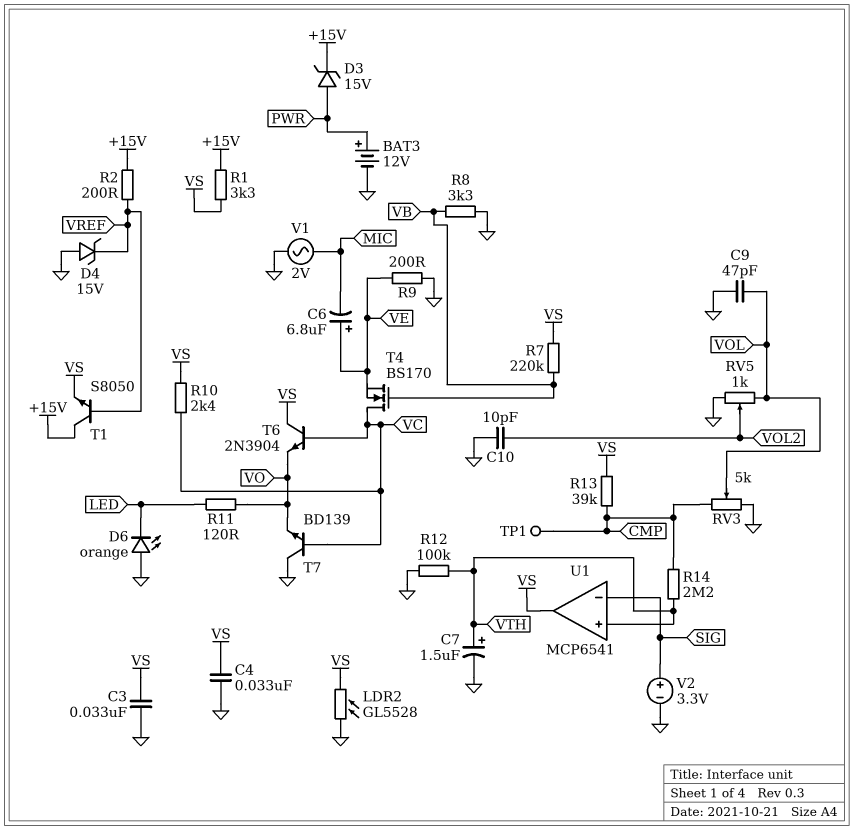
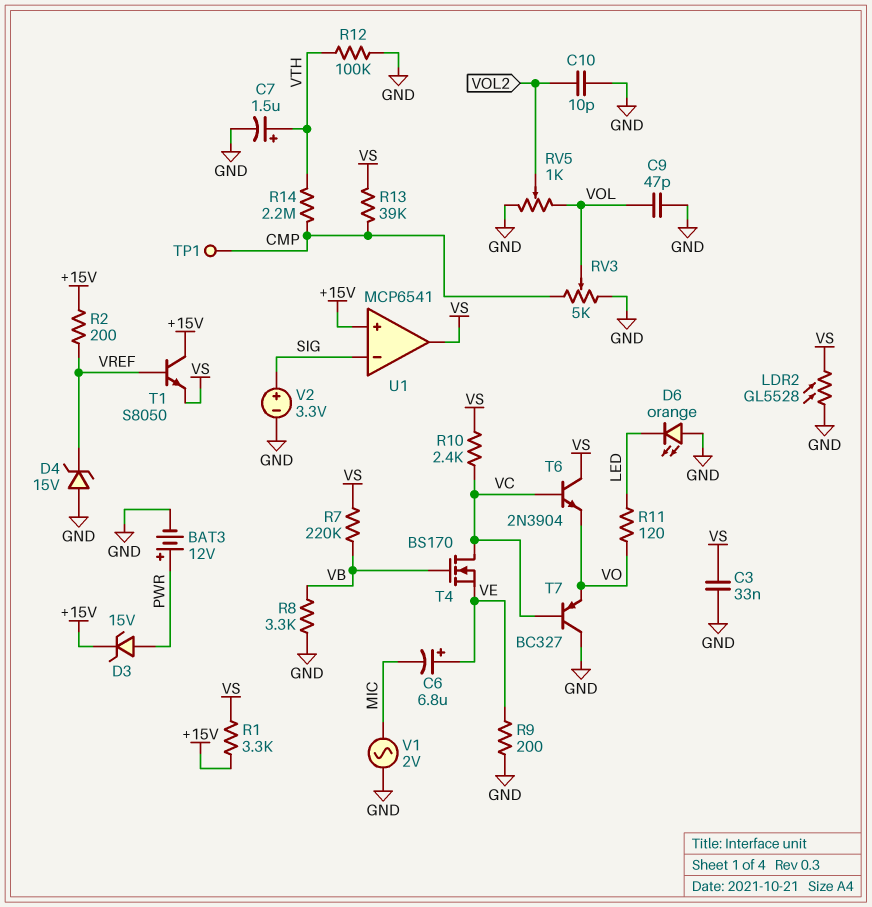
C4: 33nF (GND, VS) -> none
T7: NPN BD139 (B VC, C GND, E VO) -> PNP BC327 (B VC, C GND, E VO)
U1 pin in+: VTH -> +15V

